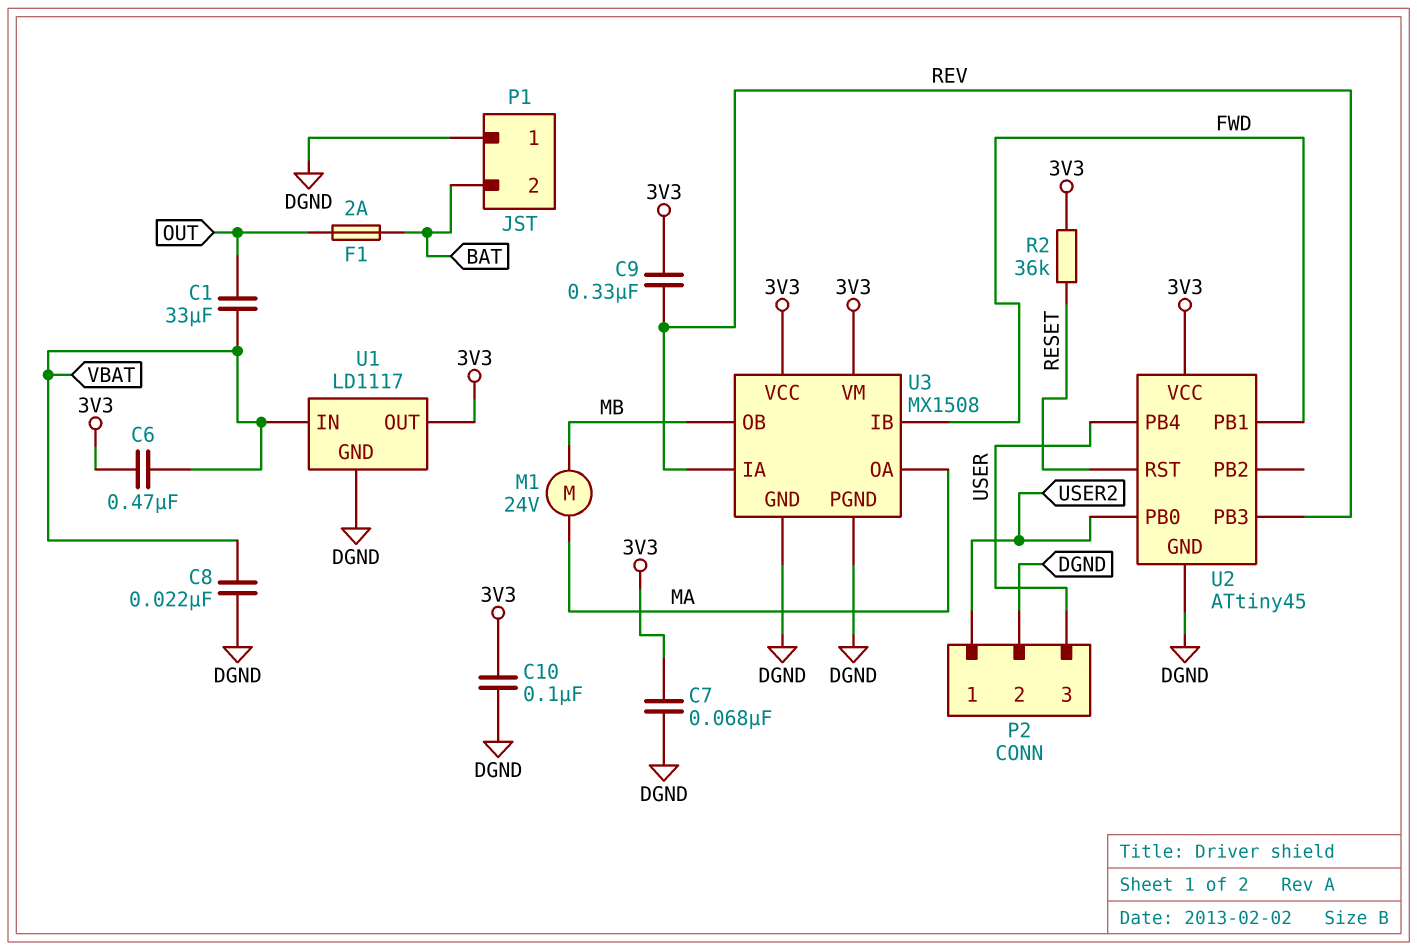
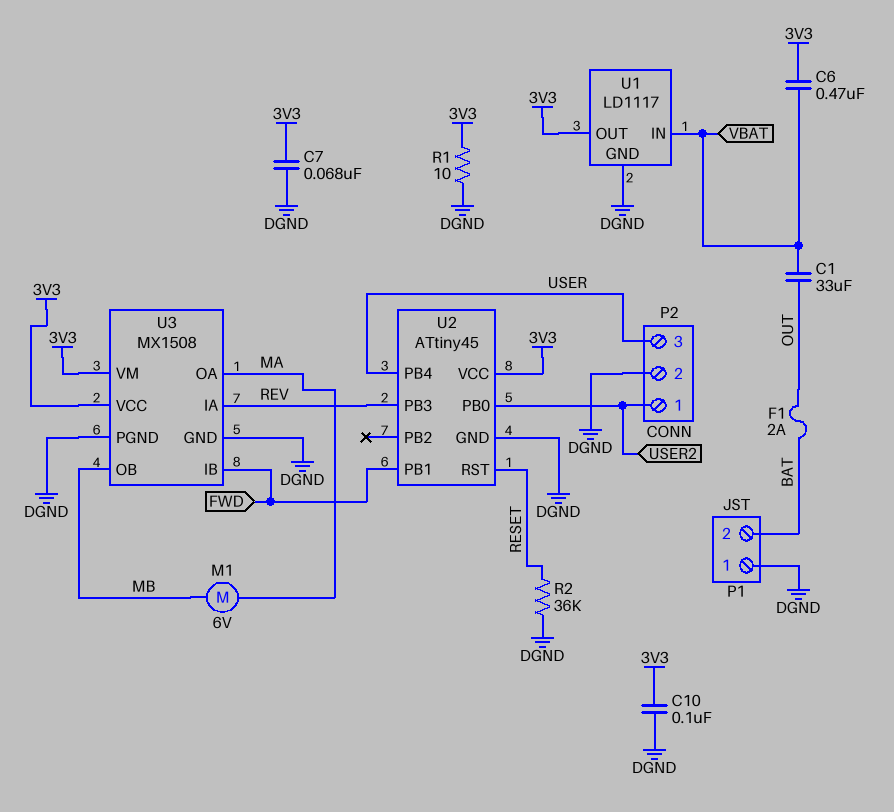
C8: 22nF (DGND, VBAT) -> none
C9: 330nF (3V3, REV) -> none
M1: motor 24V (MA, MB) -> motor 6V (MA, MB)
R1: none -> 10 (3V3, DGND)
R2: 36k (3V3, RESET) -> 36k (DGND, RESET)

